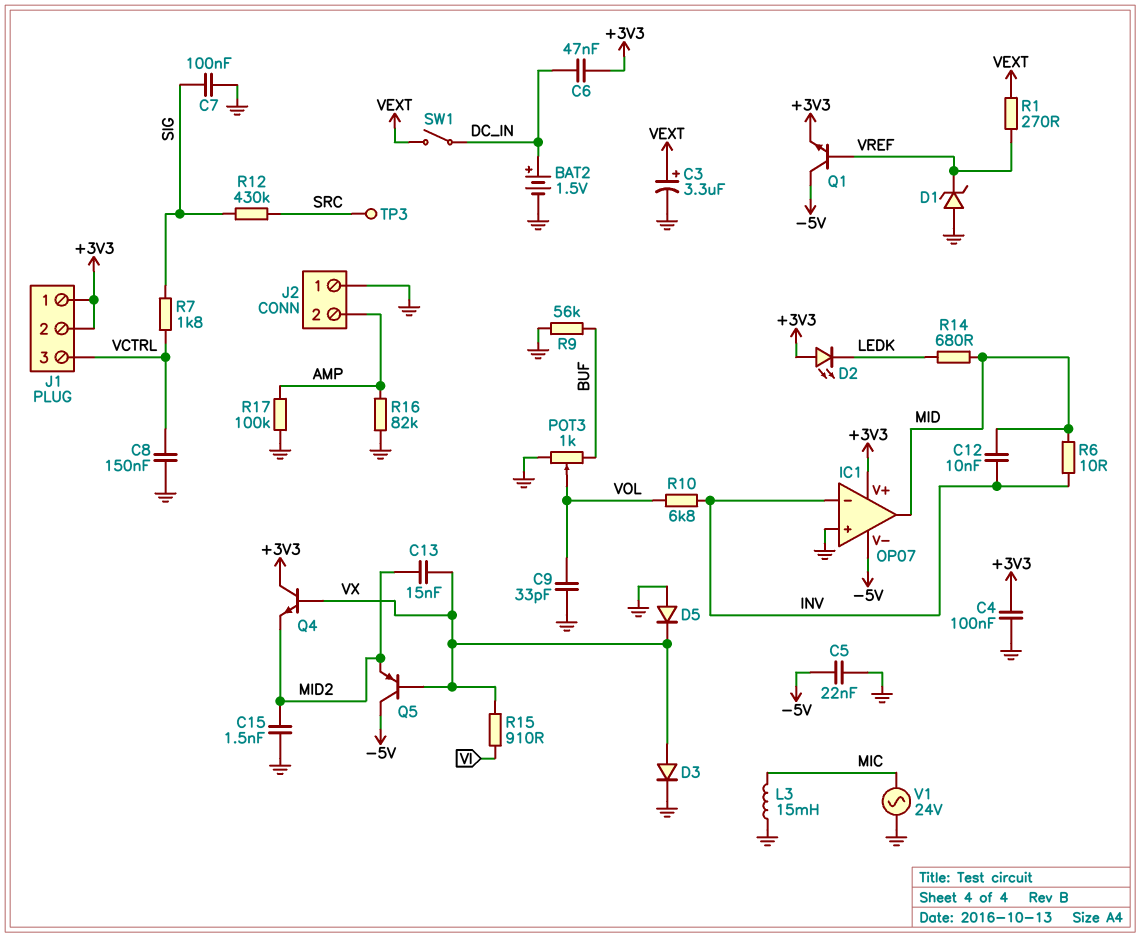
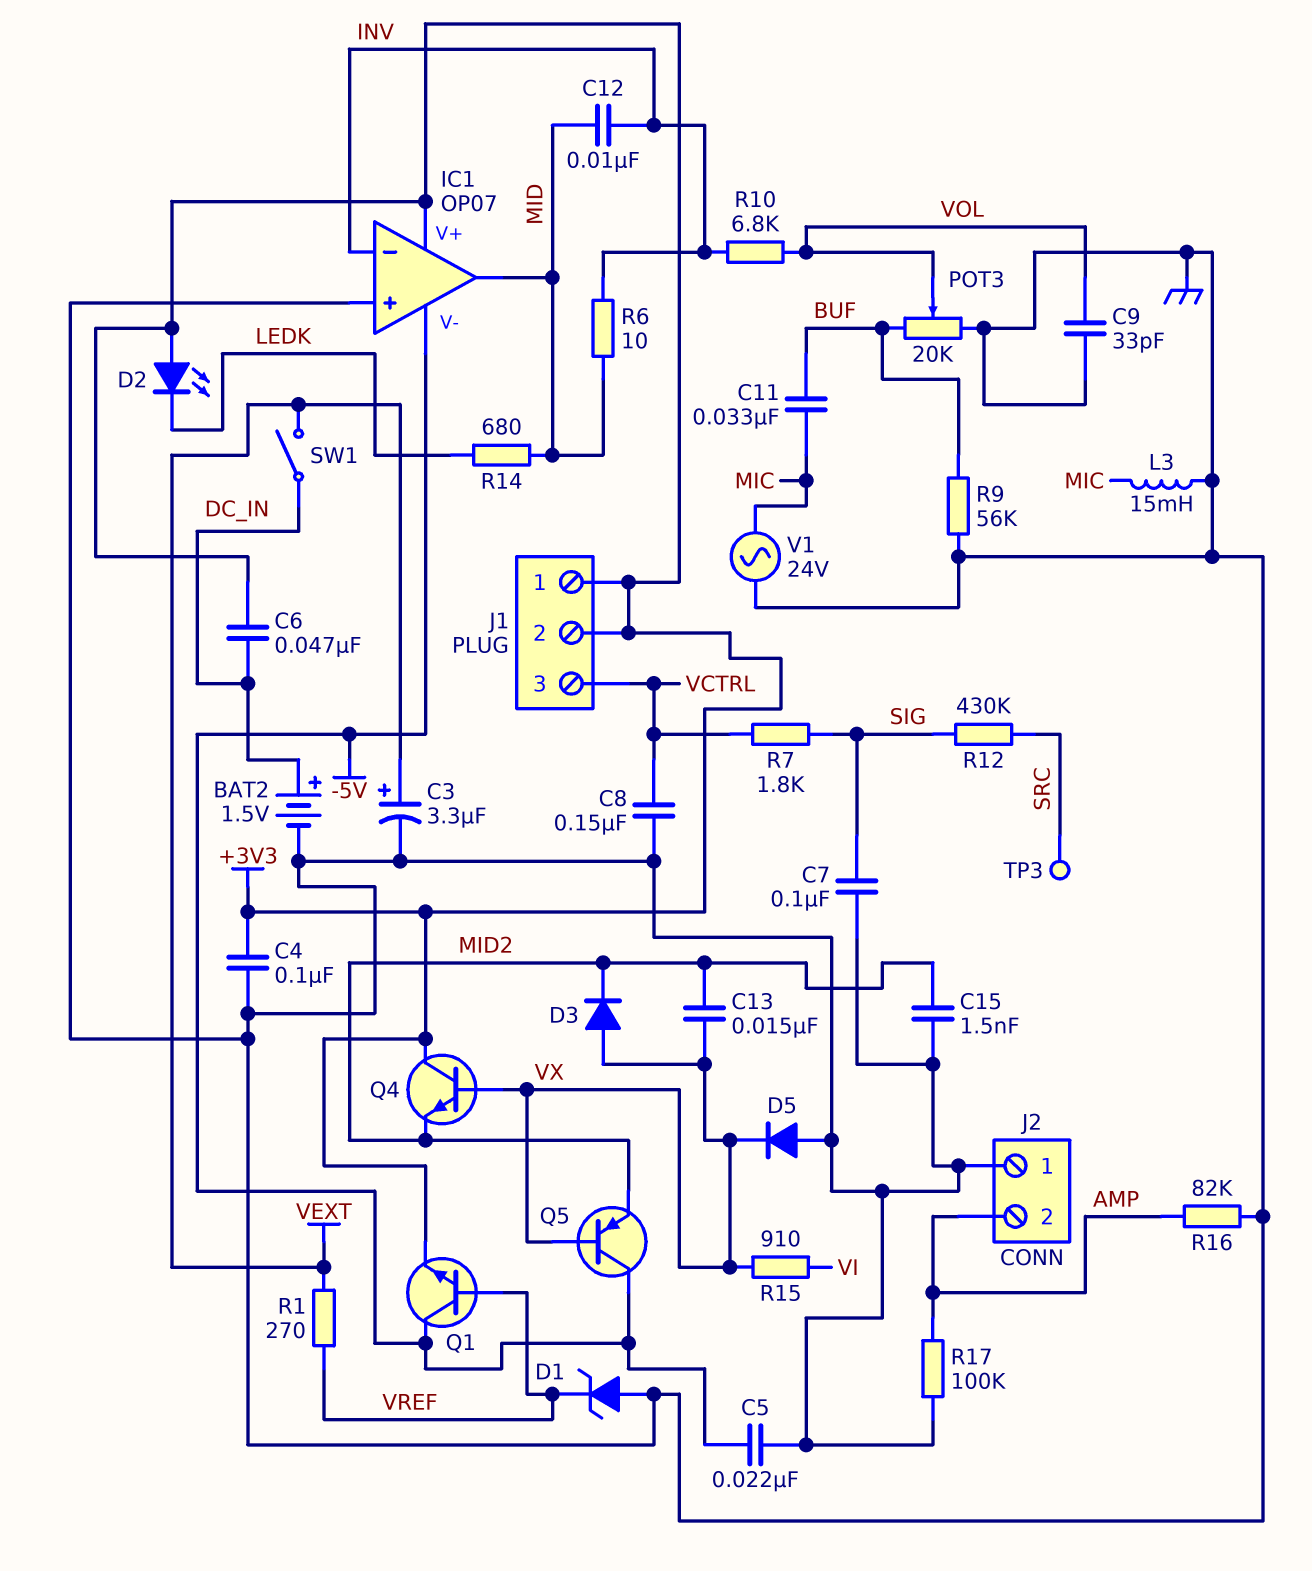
C11: none -> 33nF (BUF, MIC)
D3: diode (A VX, K GND) -> diode (A VX, K MID2)
POT3: 1k (BUF, GND, wiper VOL) -> 20k (BUF, GND, wiper VOL)

